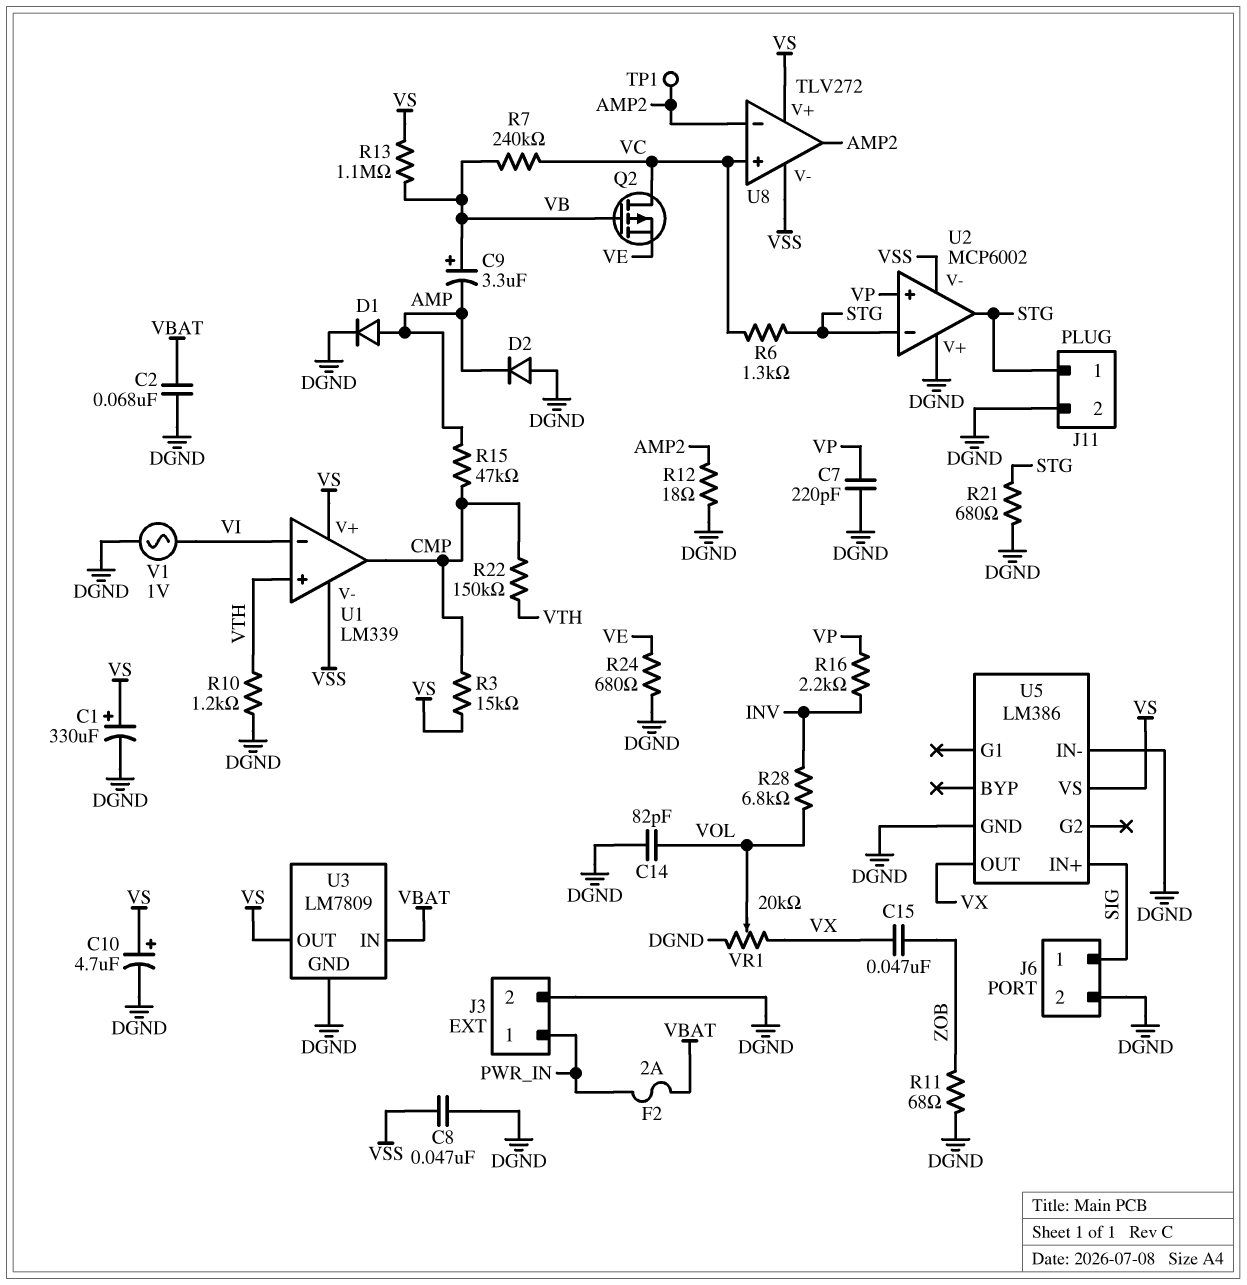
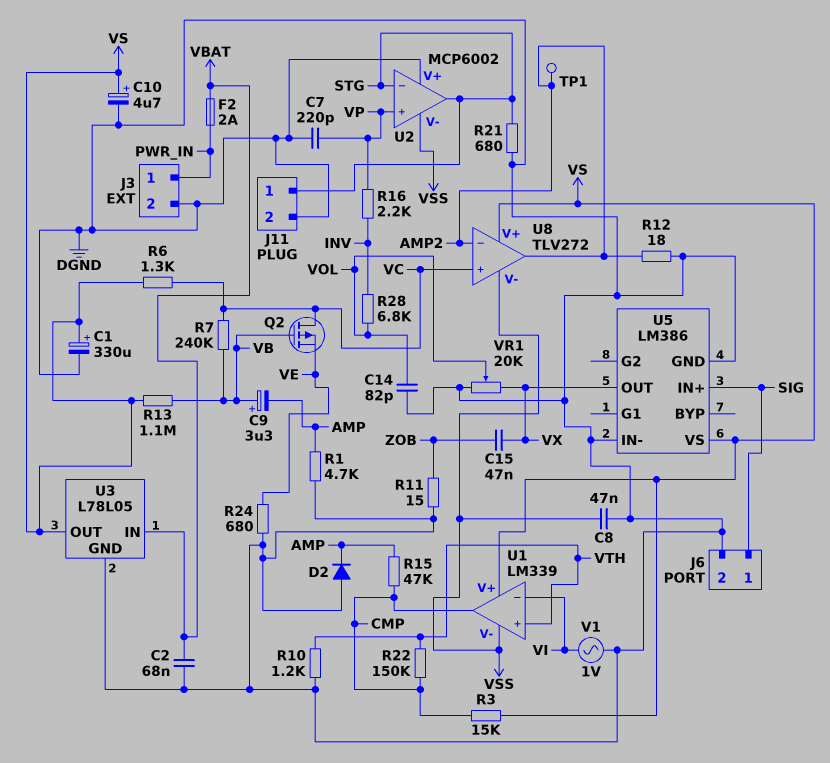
D1: diode (A AMP, K DGND) -> none
R1: none -> 4.7k (AMP, DGND)
R6: 1.3k (STG, VC) -> 1.3k (VC, VS)
R11: 68 (DGND, ZOB) -> 15 (DGND, ZOB)
U3: LM7809 -> L78L05

